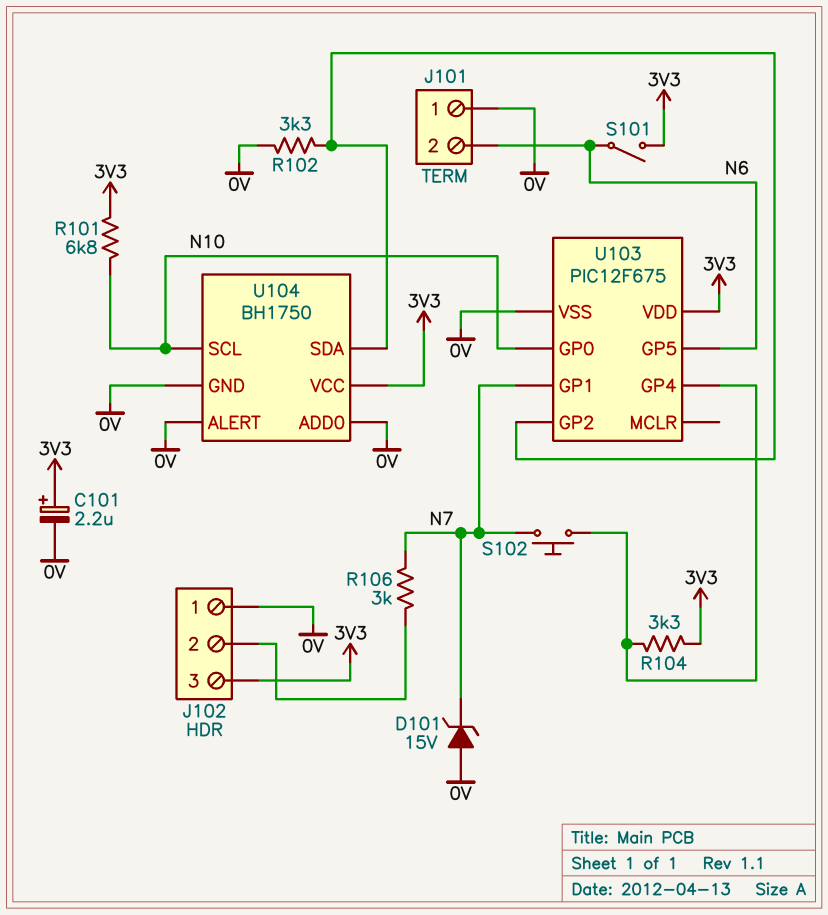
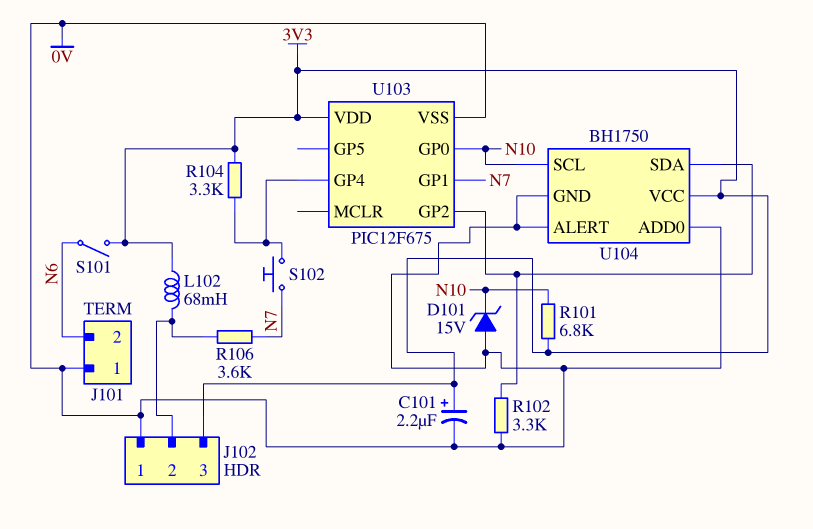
D101: zener 15V (A 0V, K N7) -> zener 15V (A 0V, K N10)
L102: none -> 68mH (3V3, J102/2)
R106: 3k (J102/2, N7) -> 3.6k (J102/2, N7)
U103 pin GP5: N6 -> none

